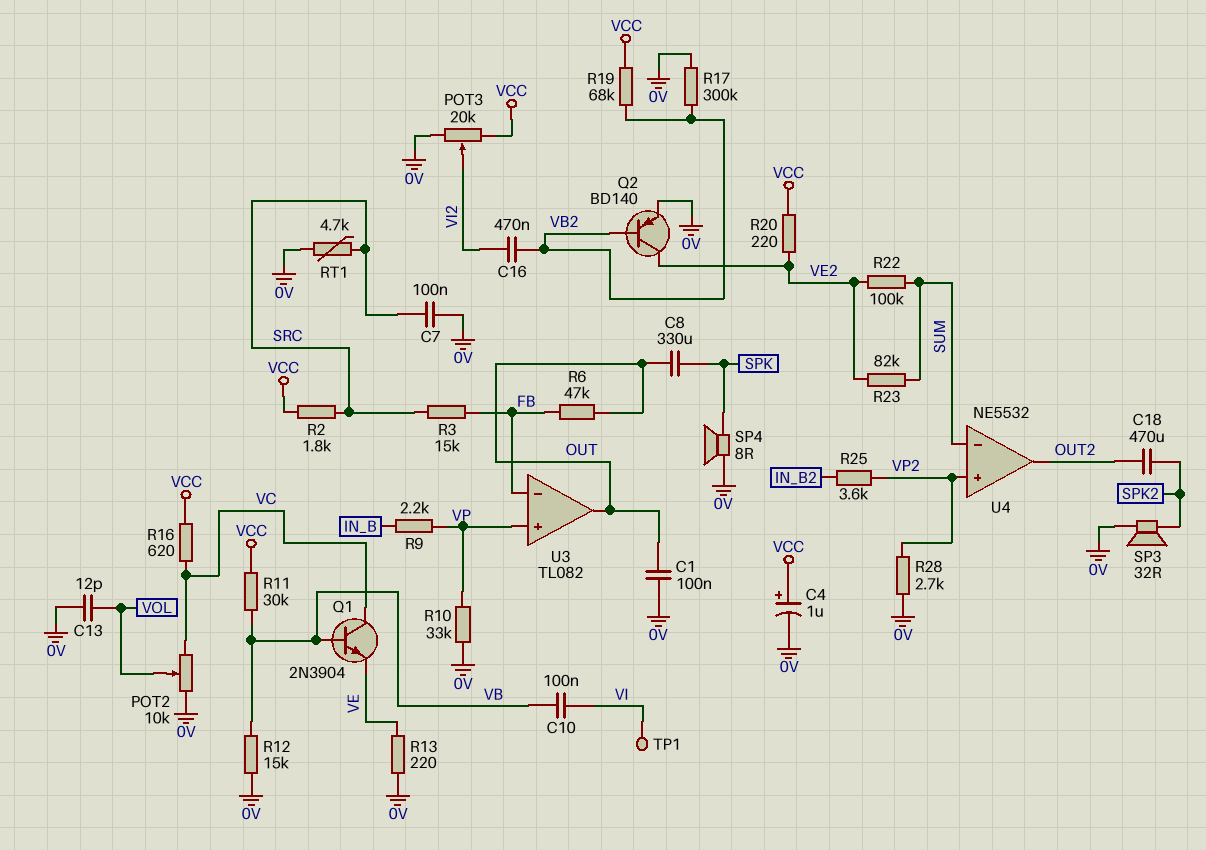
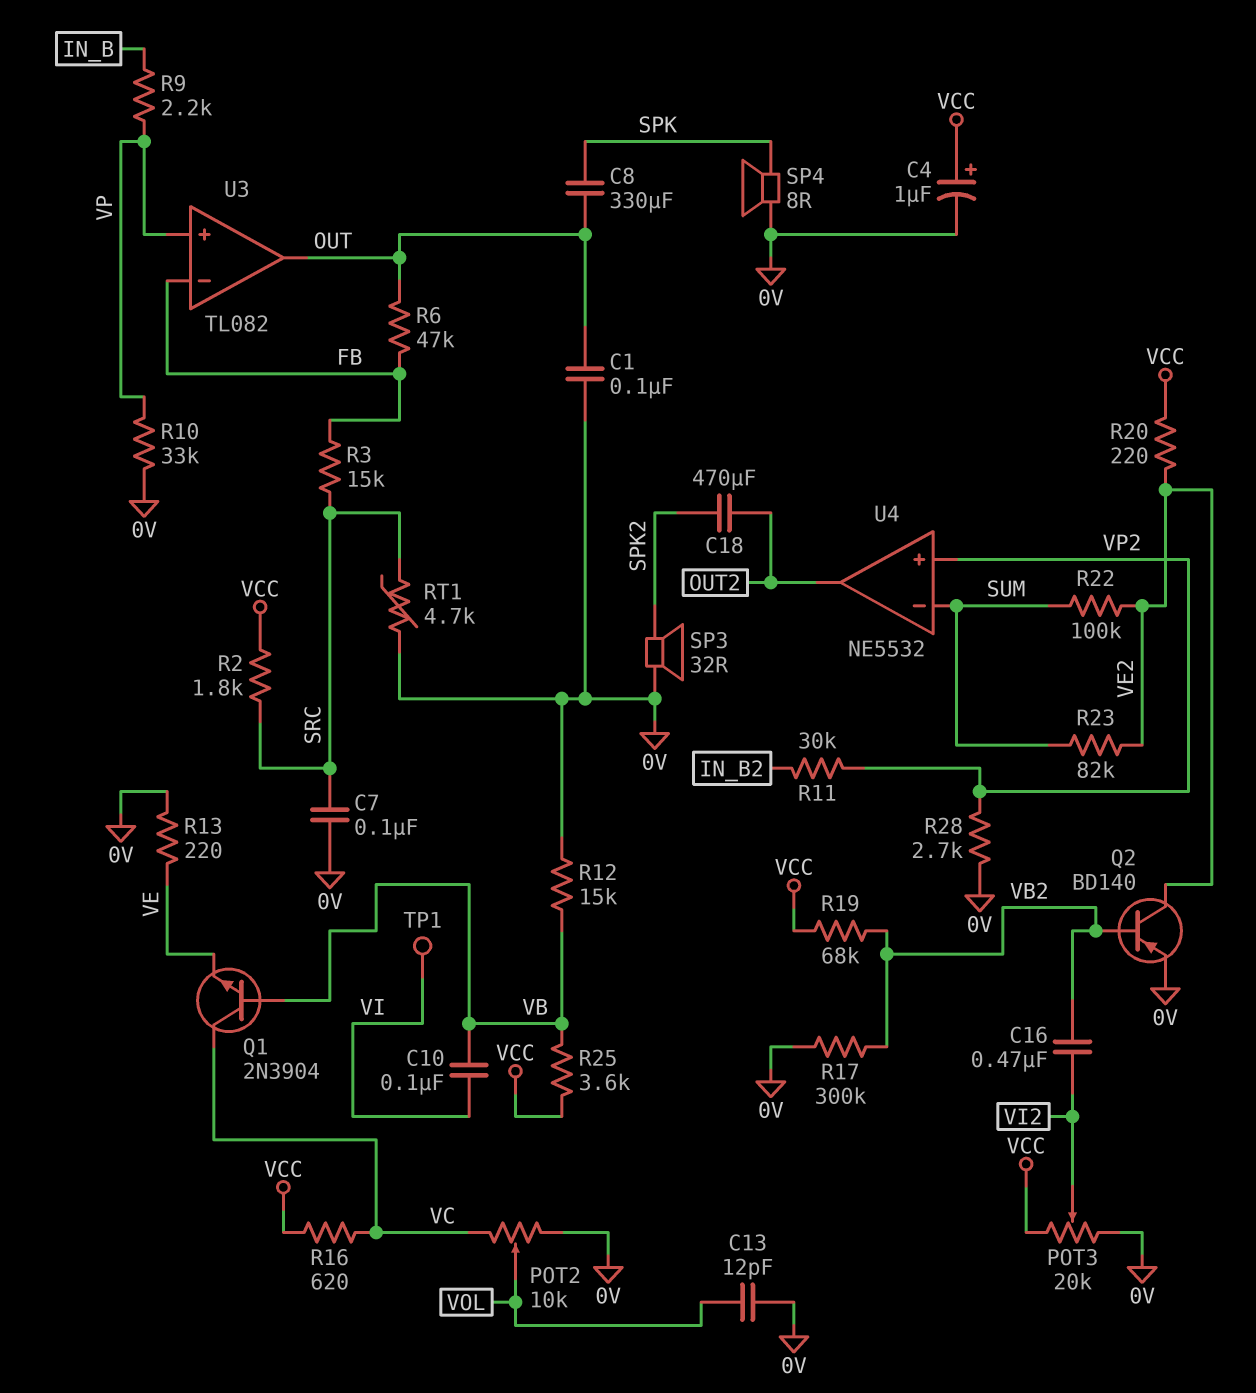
R11: 30k (VB, VCC) -> 30k (IN_B2, VP2)
R25: 3.6k (IN_B2, VP2) -> 3.6k (VB, VCC)

